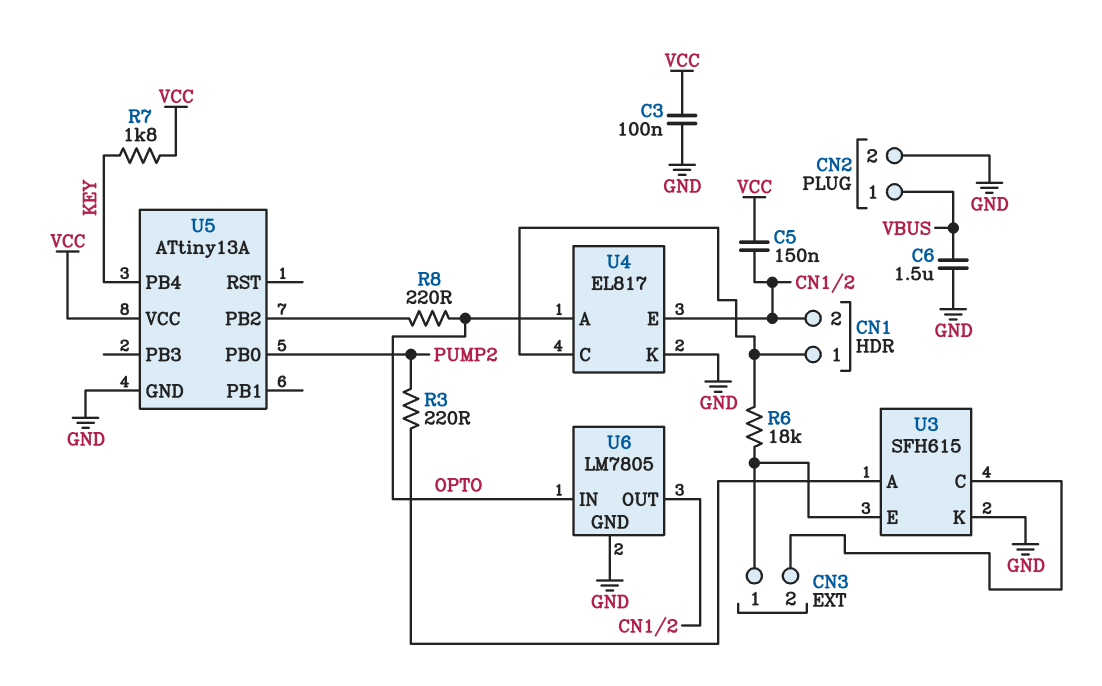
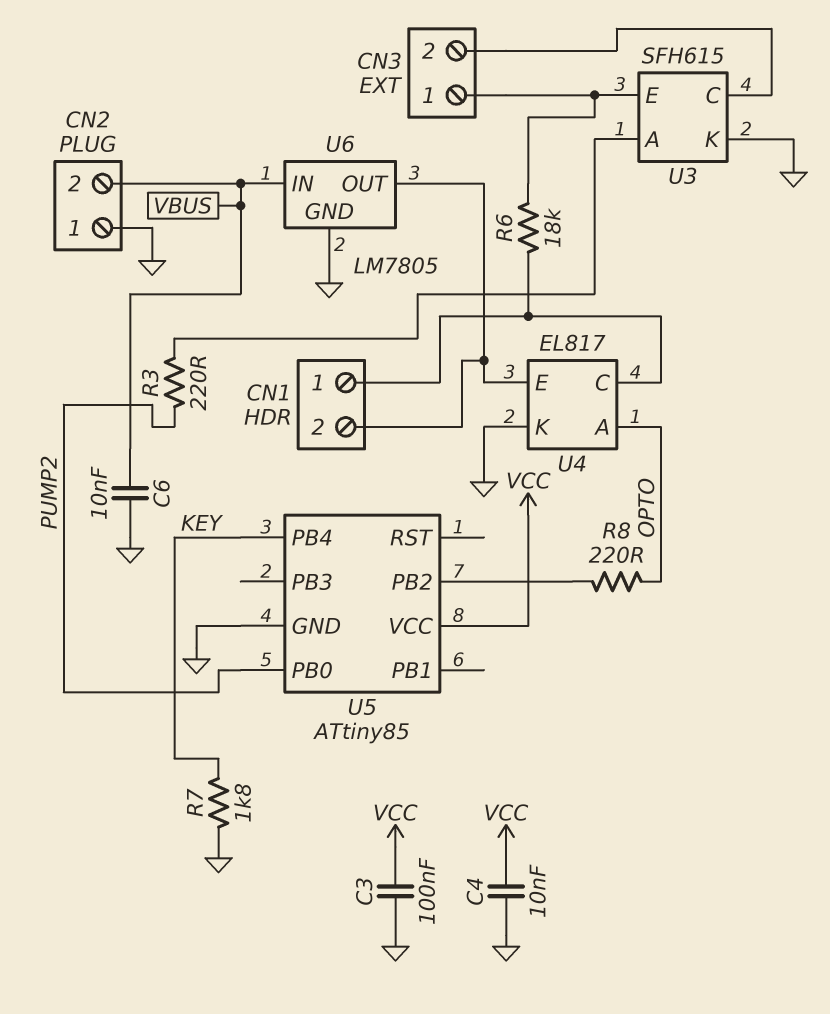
C4: none -> 10nF (GND, VCC)
C5: 150nF (CN1/2, VCC) -> none
C6: 1.5uF (GND, VBUS) -> 10nF (GND, VBUS)
CN2 pin 1: VBUS -> GND
CN2 pin 2: GND -> VBUS
R7: 1.8k (KEY, VCC) -> 1.8k (GND, KEY)
U5: ATtiny13A -> ATtiny85
U6 pin IN: OPTO -> VBUS

